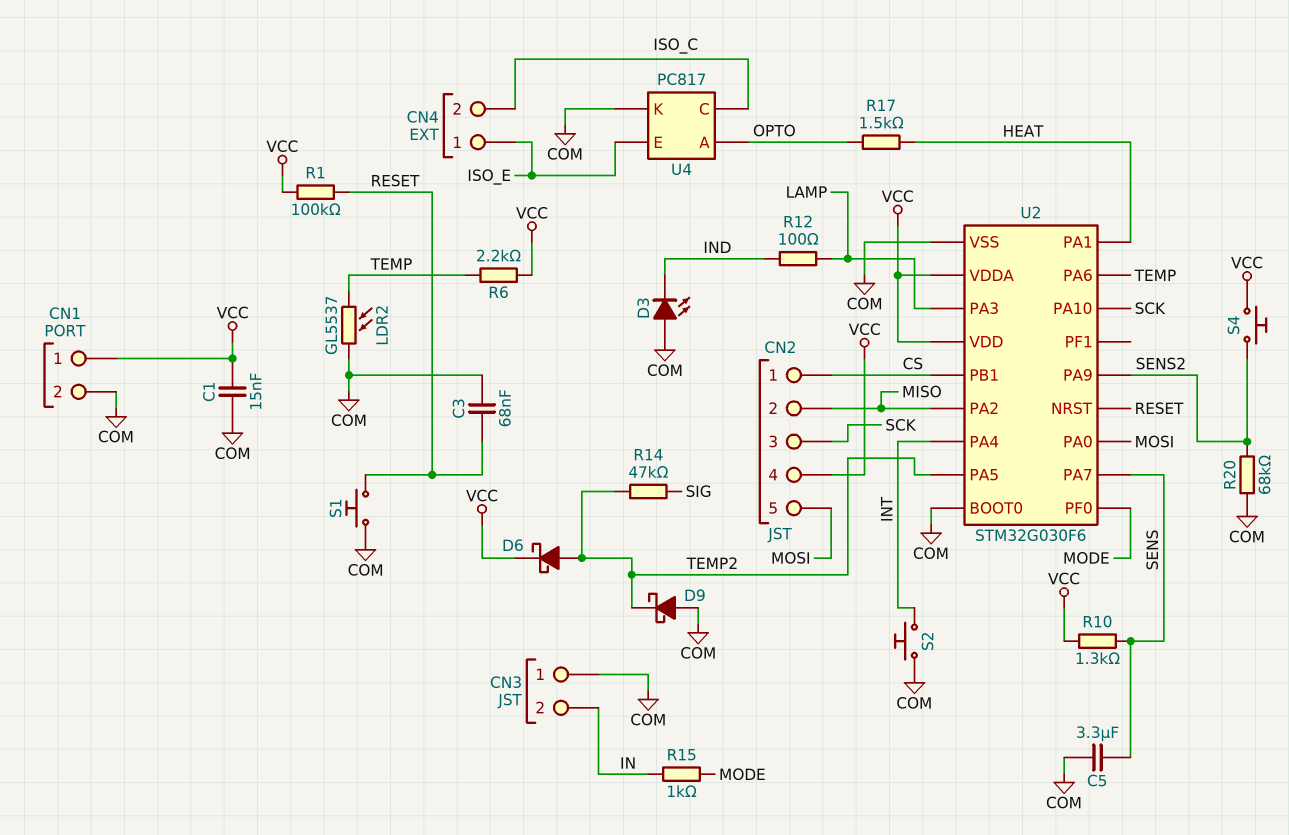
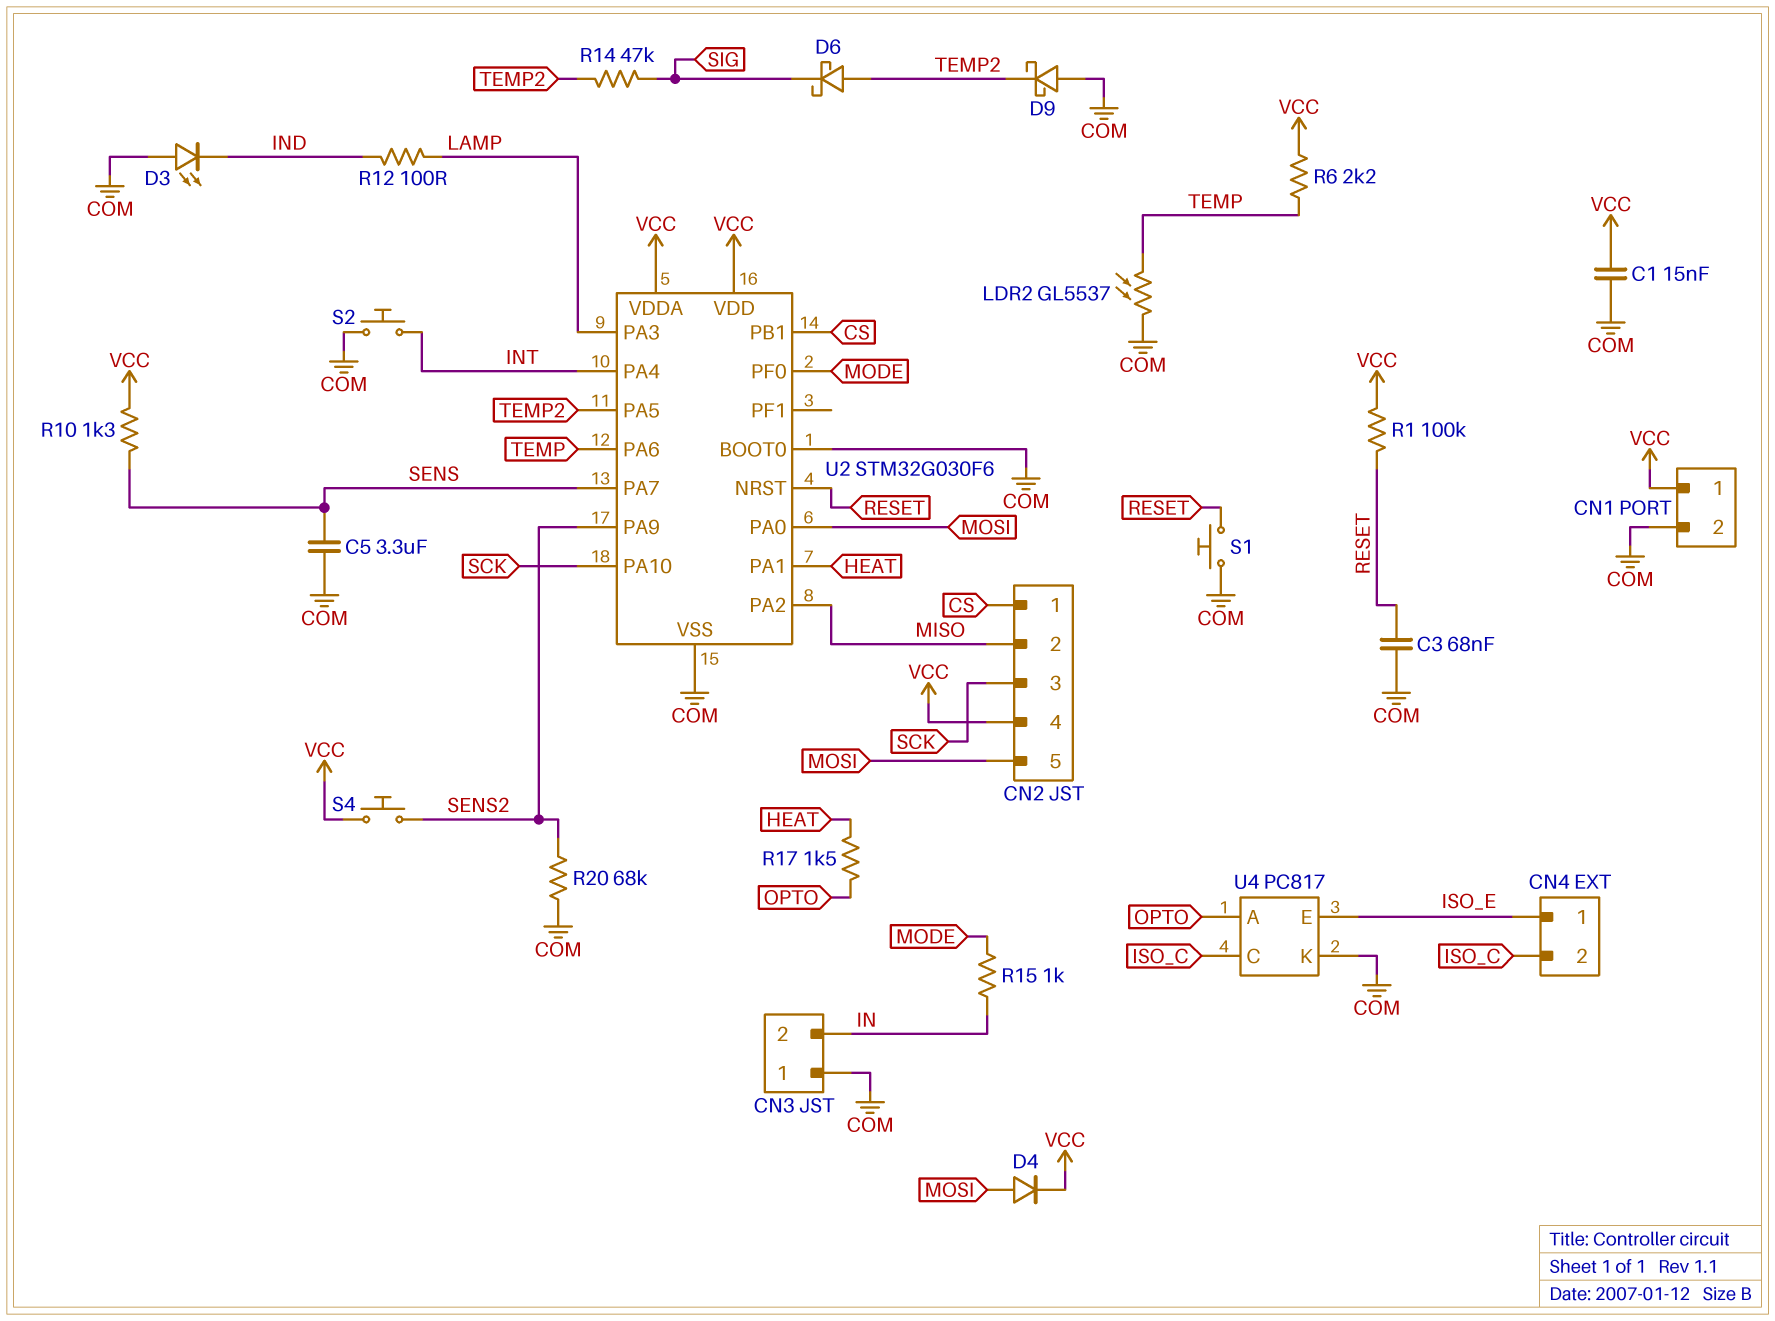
D4: none -> diode (A MOSI, K VCC)
D6: schottky (A TEMP2, K VCC) -> schottky (A TEMP2, K SIG)

